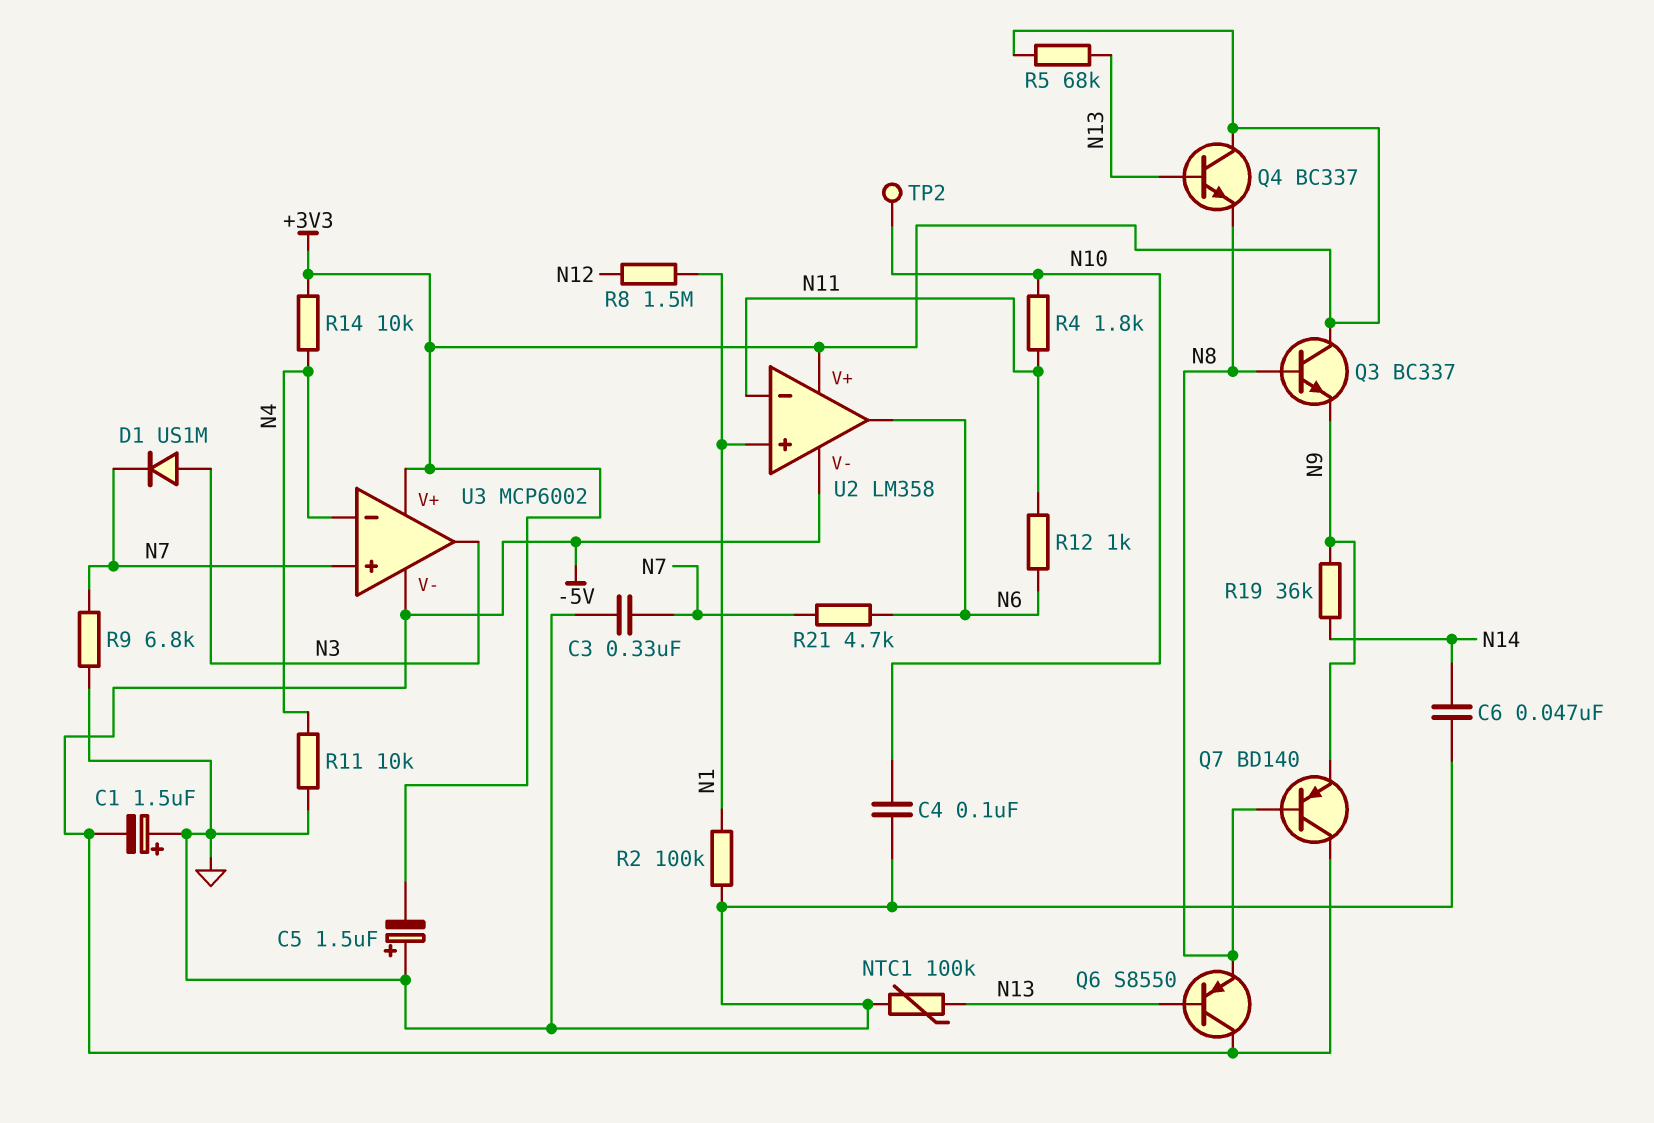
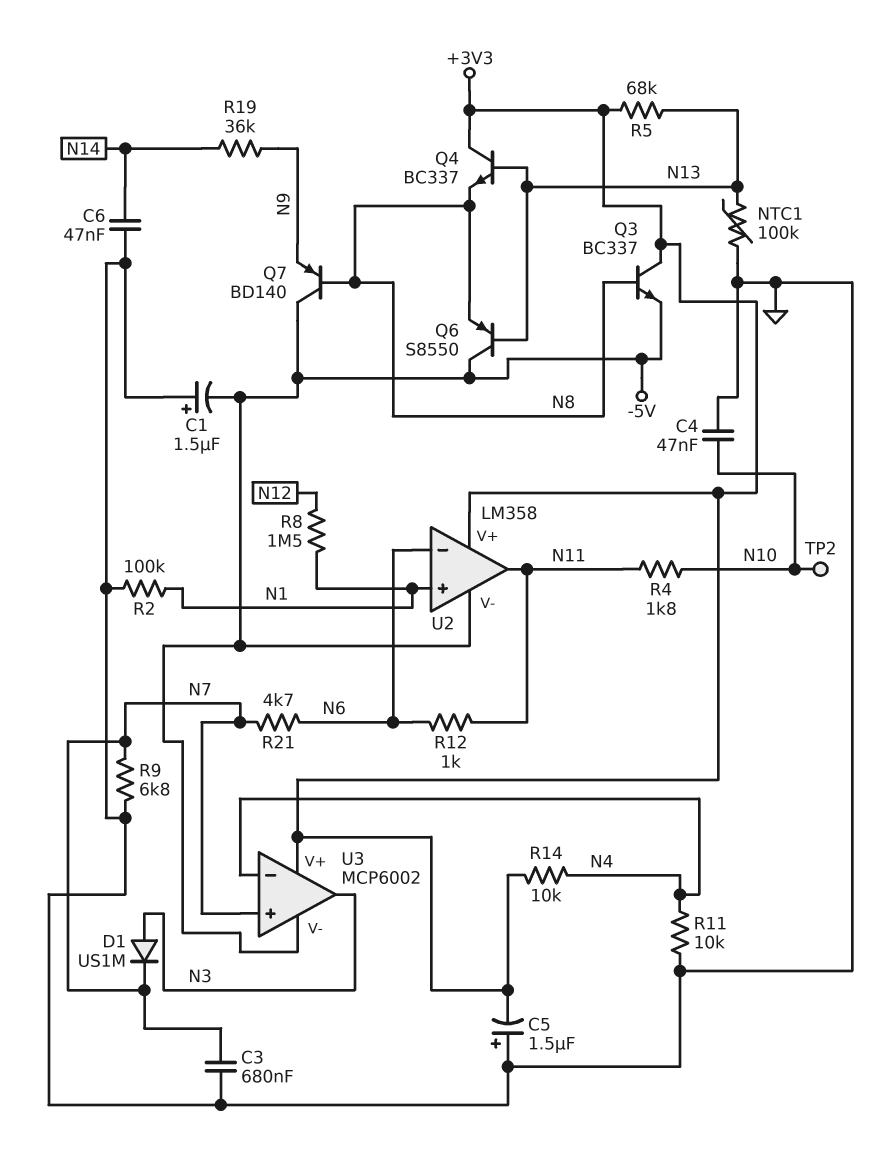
C3: 330nF (GND, N7) -> 680nF (GND, N7)
C4: 100nF (GND, N10) -> 47nF (GND, N10)
Q3: NPN BC337 (B N8, C +3V3, E N9) -> NPN BC337 (B N8, C +3V3, E -5V)
U2 pin in-: N11 -> N6
U2 pin out: N6 -> N11

